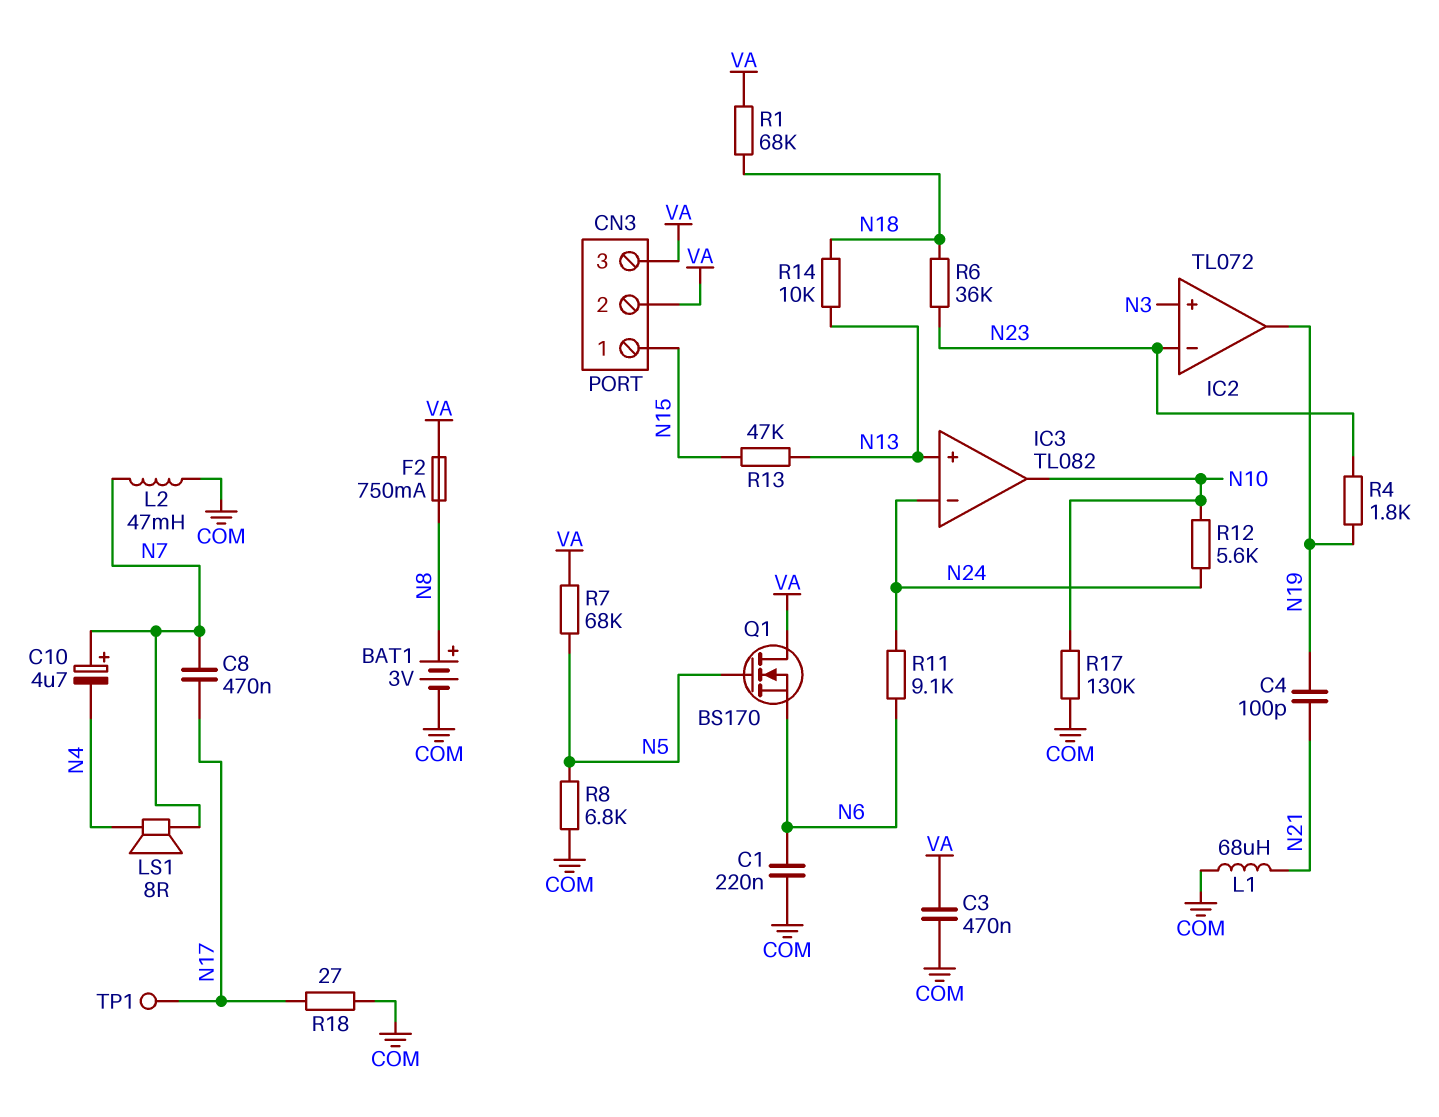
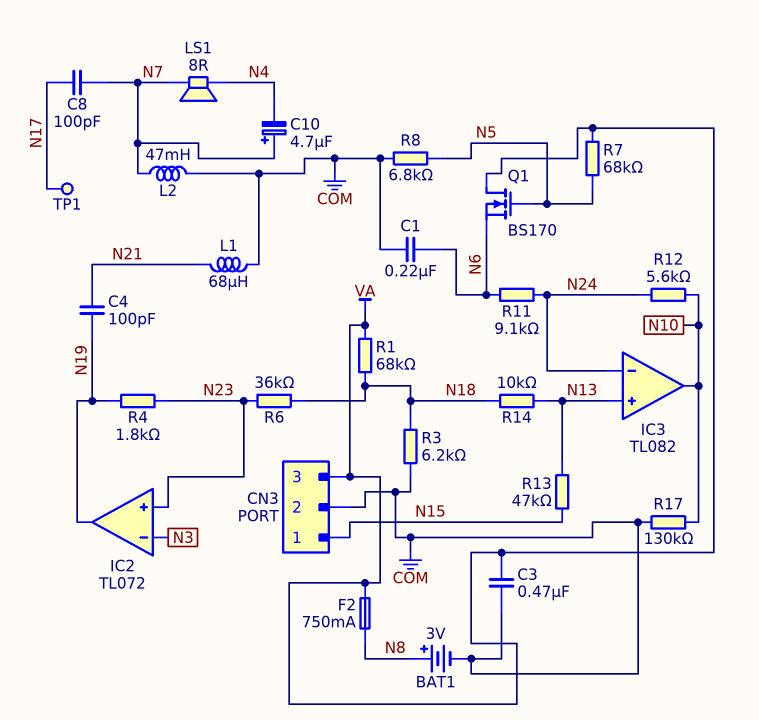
C8: 470nF (N7, N17) -> 100pF (N7, N17)
CN3 pin 2: VA -> COM
IC2 pin in+: N3 -> N23
IC2 pin in-: N23 -> N3
R3: none -> 6.2k (COM, N18)
R18: 27 (COM, N17) -> none

